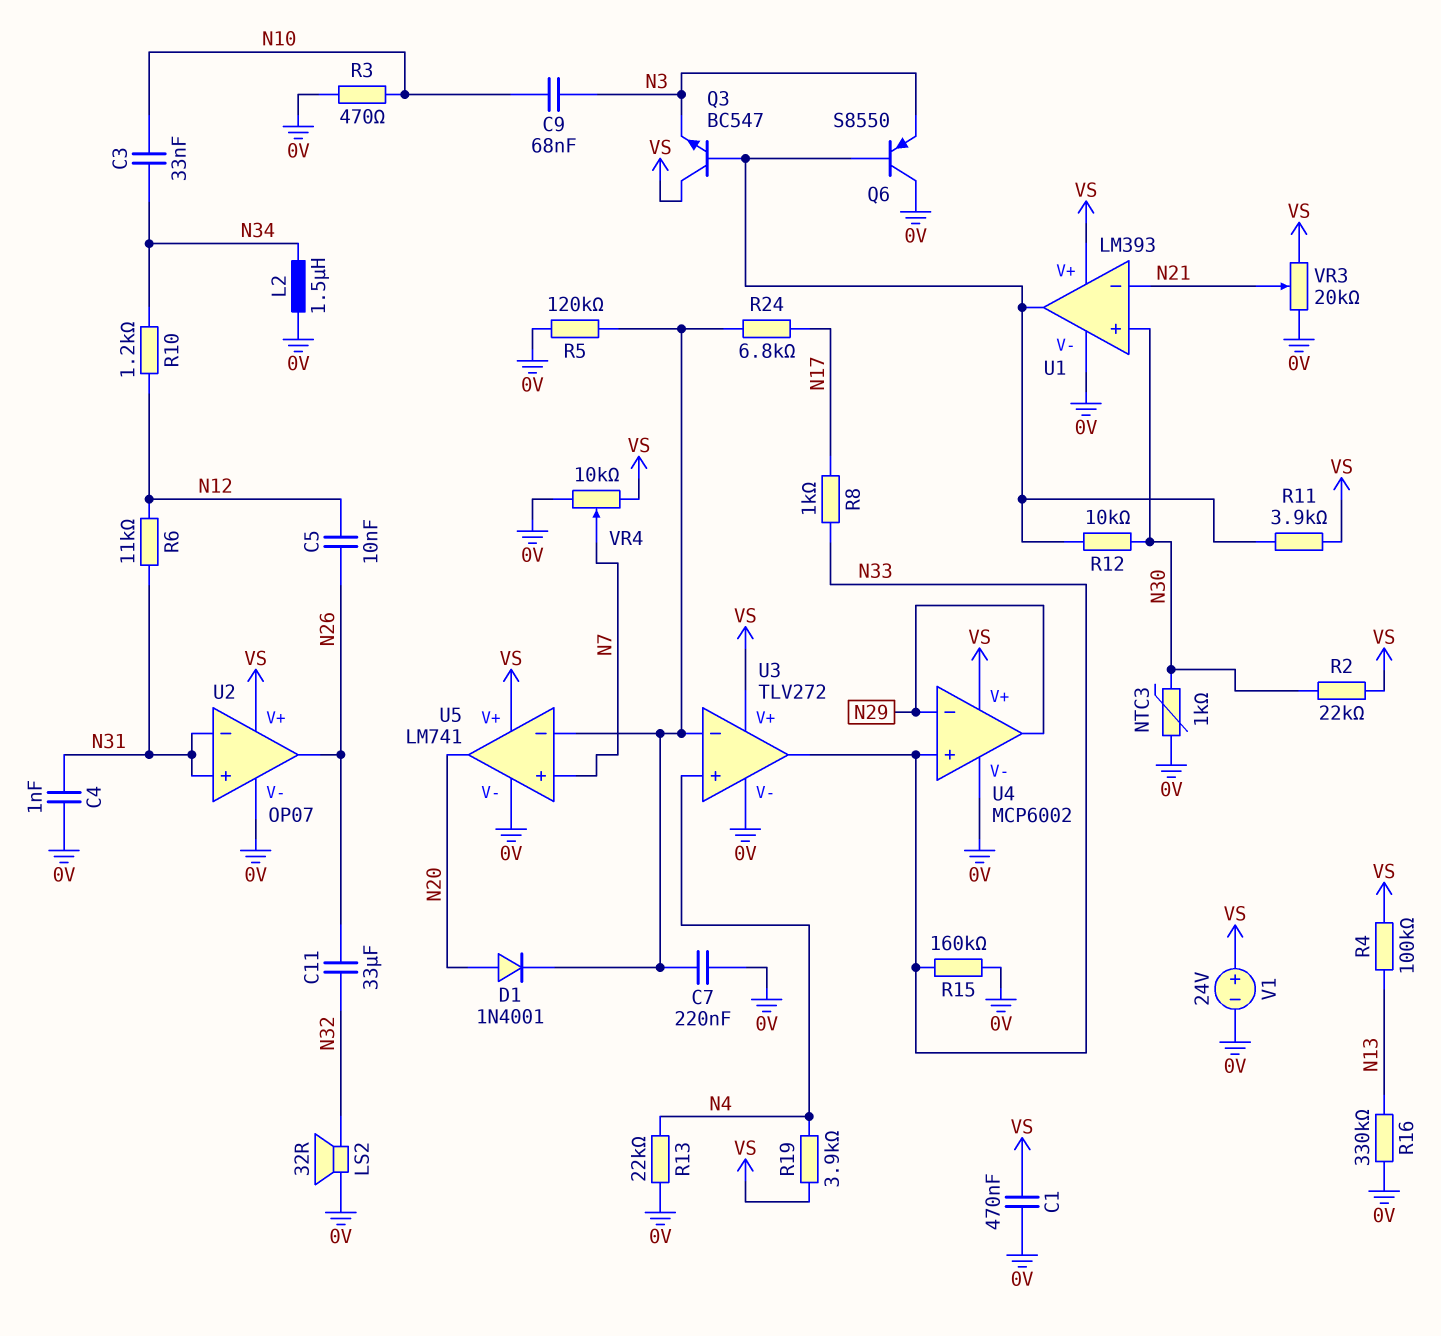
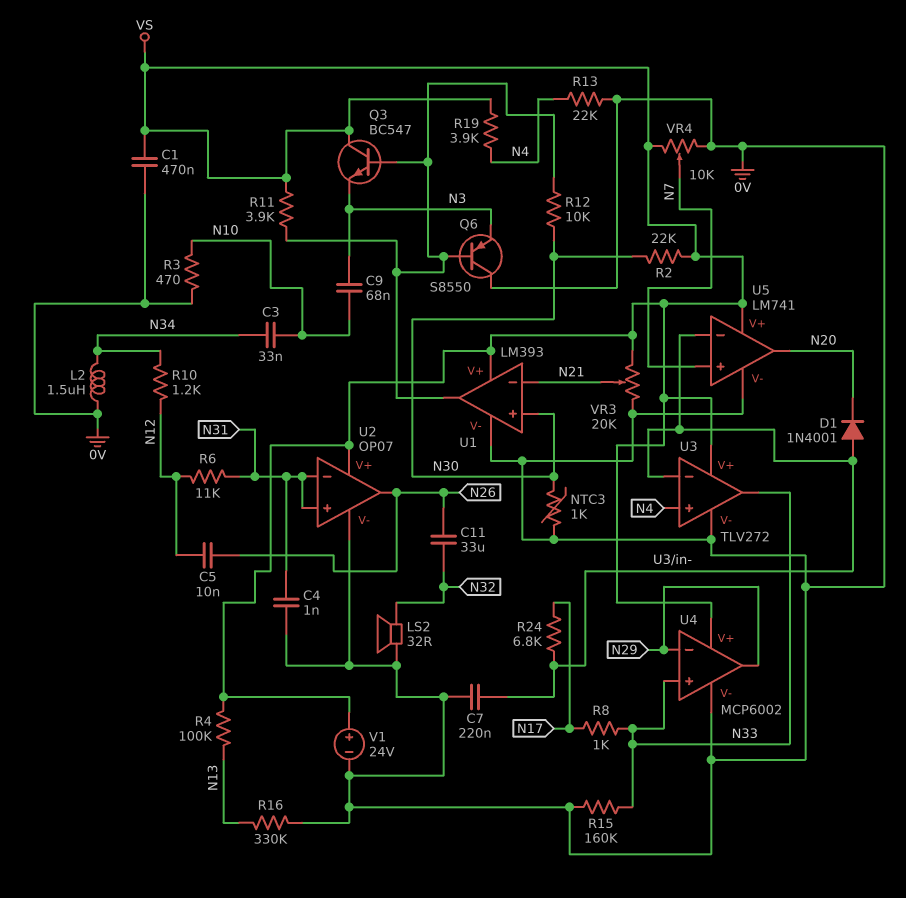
D1: diode 1N4001 (A N20, K U3/in-) -> diode 1N4001 (A U3/in-, K N20)
R5: 120k (0V, U3/in-) -> none

